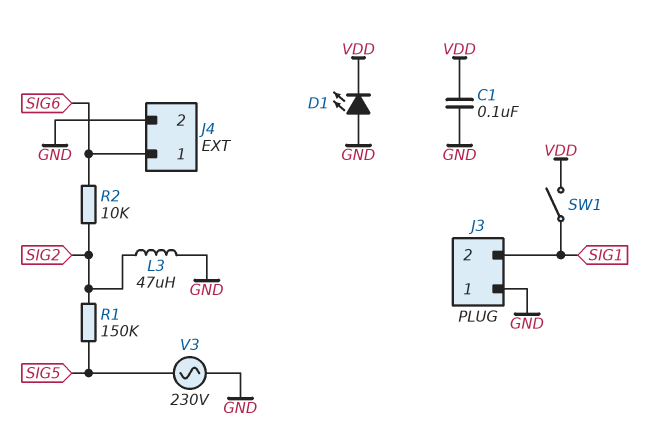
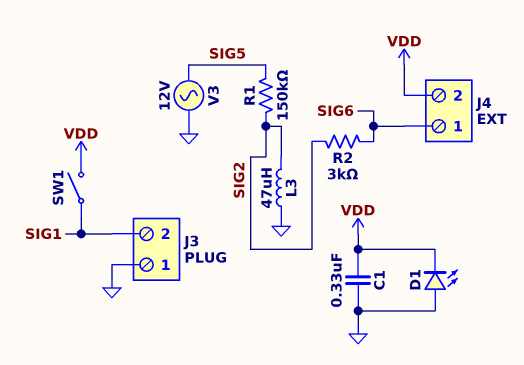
C1: 100nF (GND, VDD) -> 330nF (GND, VDD)
J4 pin 2: GND -> VDD
R2: 10k (SIG2, SIG6) -> 3k (SIG2, SIG6)
V3: AC 230V (GND, SIG5) -> AC 12V (GND, SIG5)

